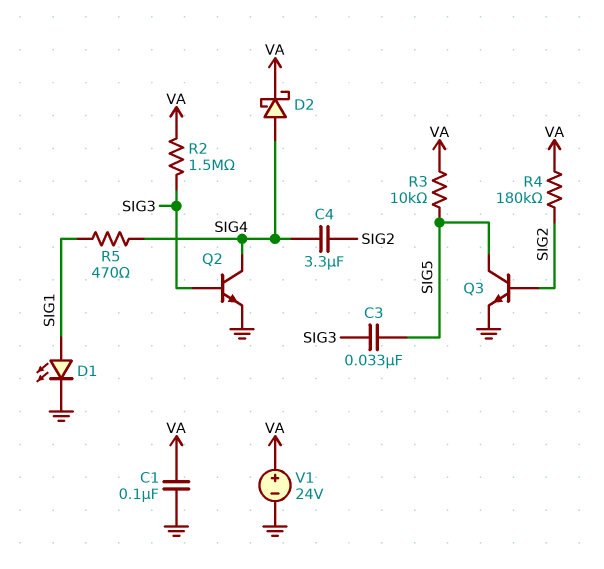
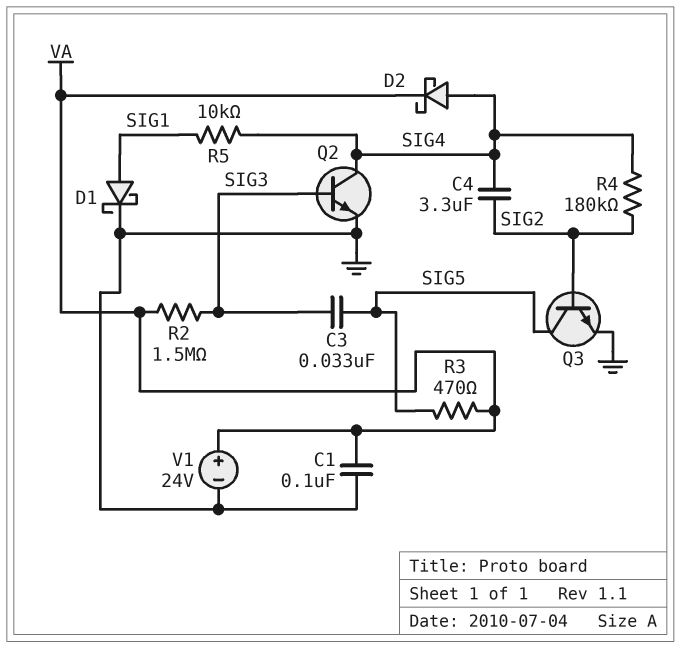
D1: LED (A SIG1, K GND) -> schottky (A SIG1, K GND)
R3: 10k (SIG5, VA) -> 470 (SIG5, VA)
R4: 180k (SIG2, VA) -> 180k (SIG2, SIG4)
R5: 470 (SIG1, SIG4) -> 10k (SIG1, SIG4)

